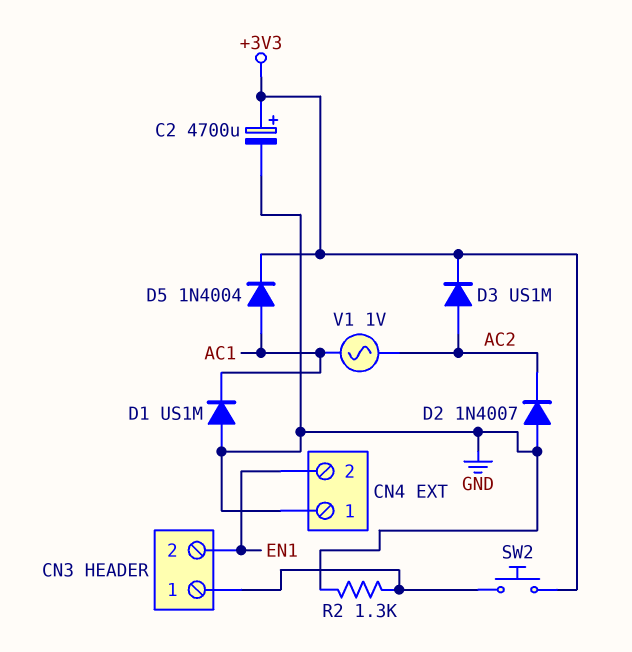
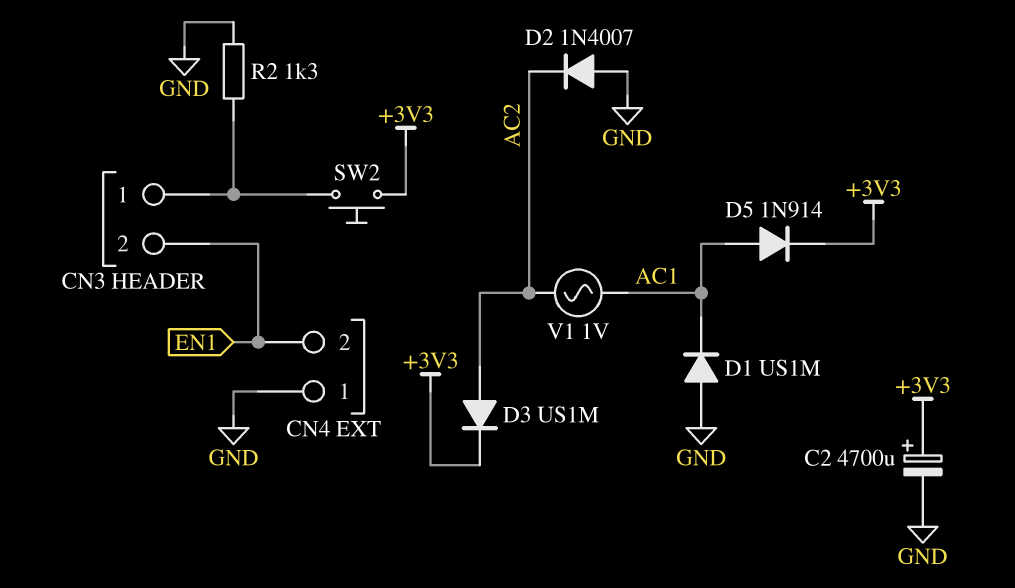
D5: diode 1N4004 (A AC1, K +3V3) -> diode 1N914 (A AC1, K +3V3)

